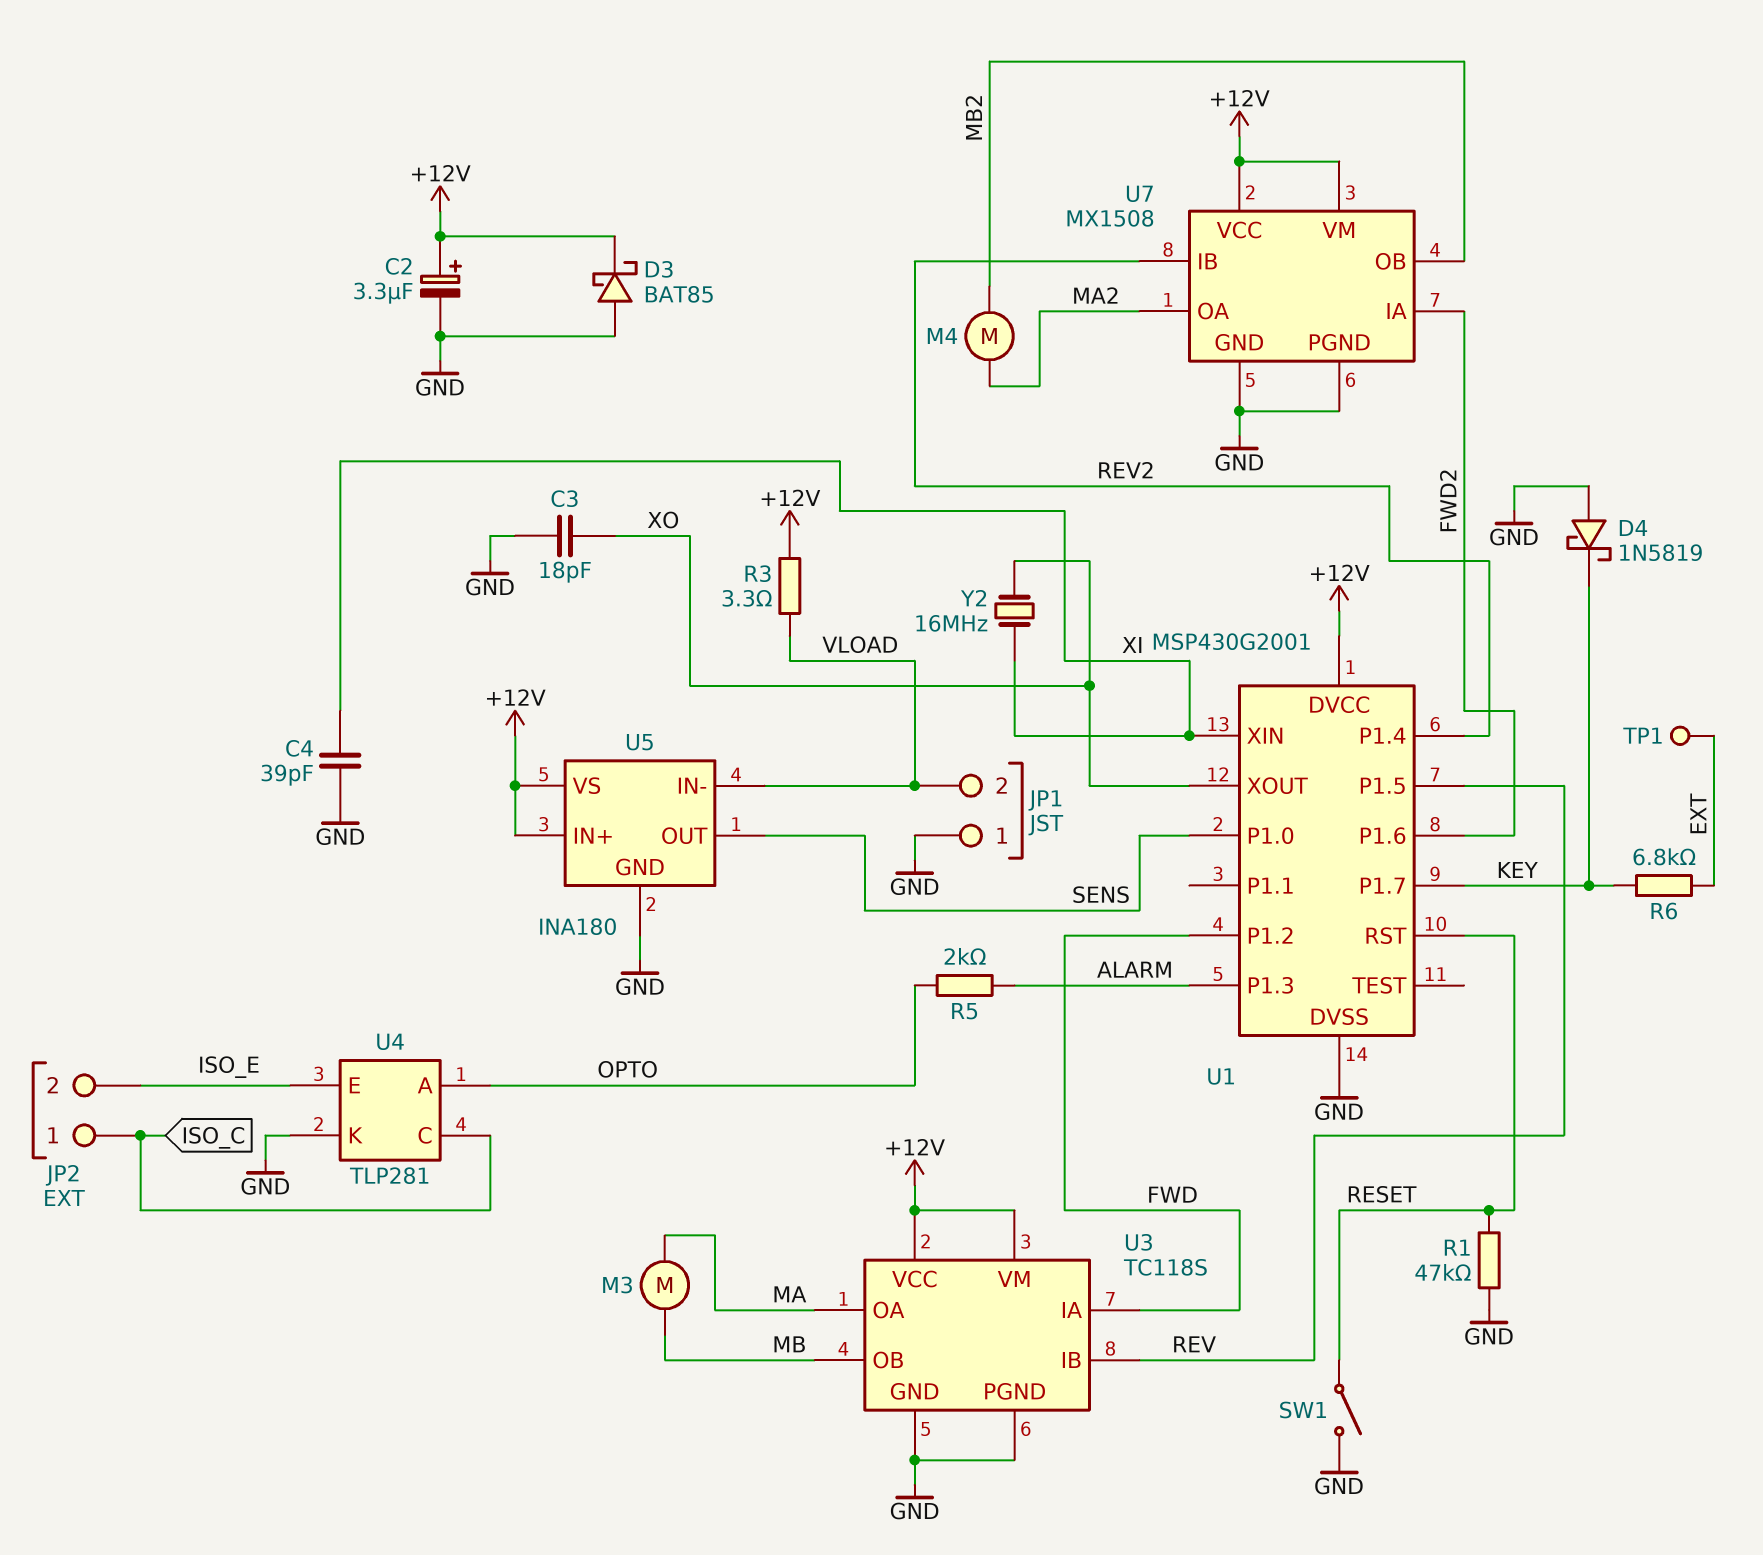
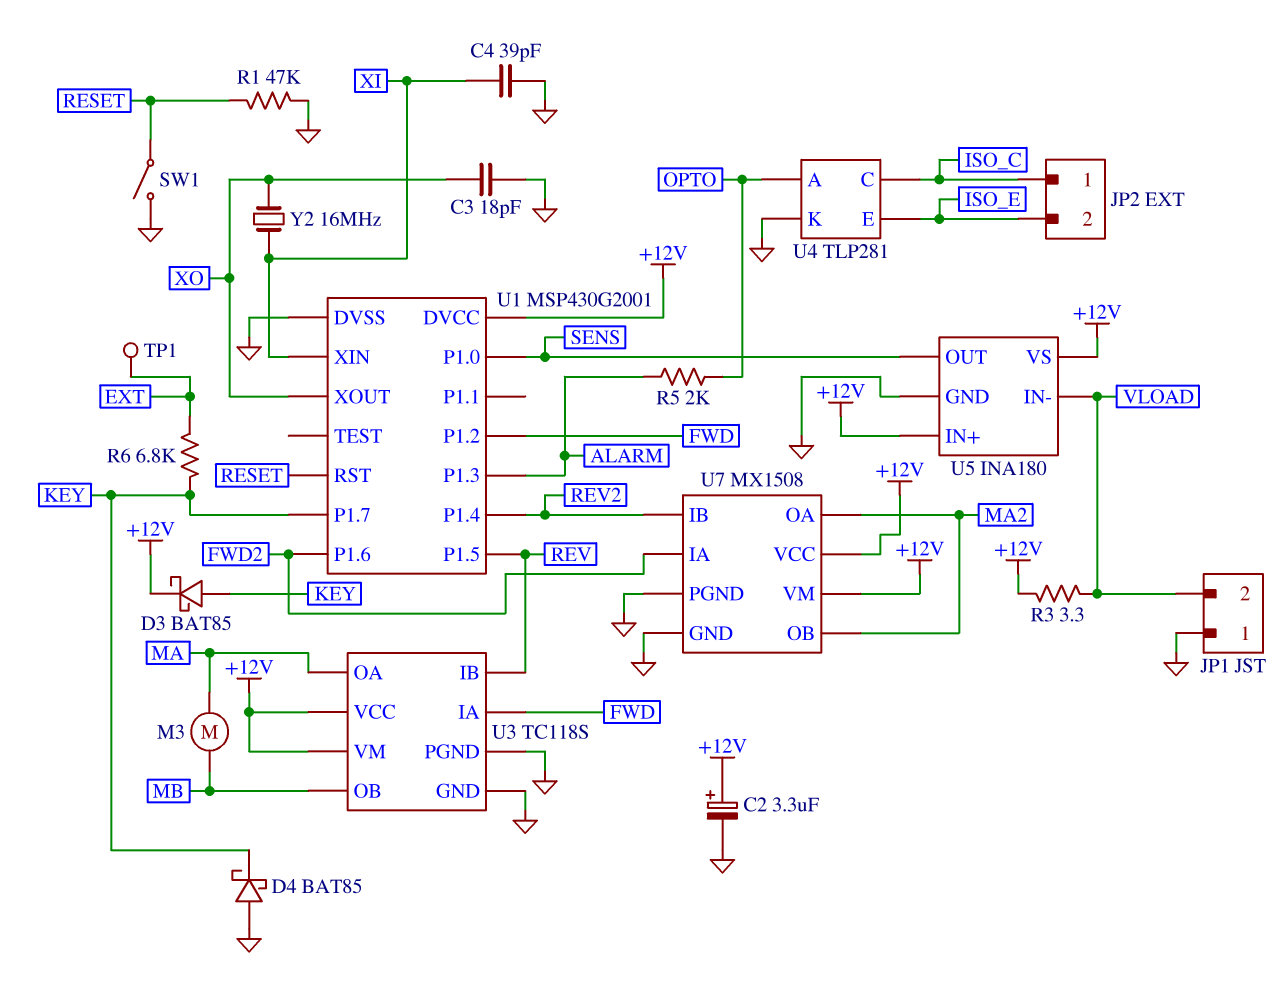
D3: schottky BAT85 (A GND, K +12V) -> schottky BAT85 (A KEY, K +12V)
D4: schottky 1N5819 (A GND, K KEY) -> schottky BAT85 (A GND, K KEY)
M4: motor (MA2, MB2) -> none
U7 pin OB: MB2 -> MA2

